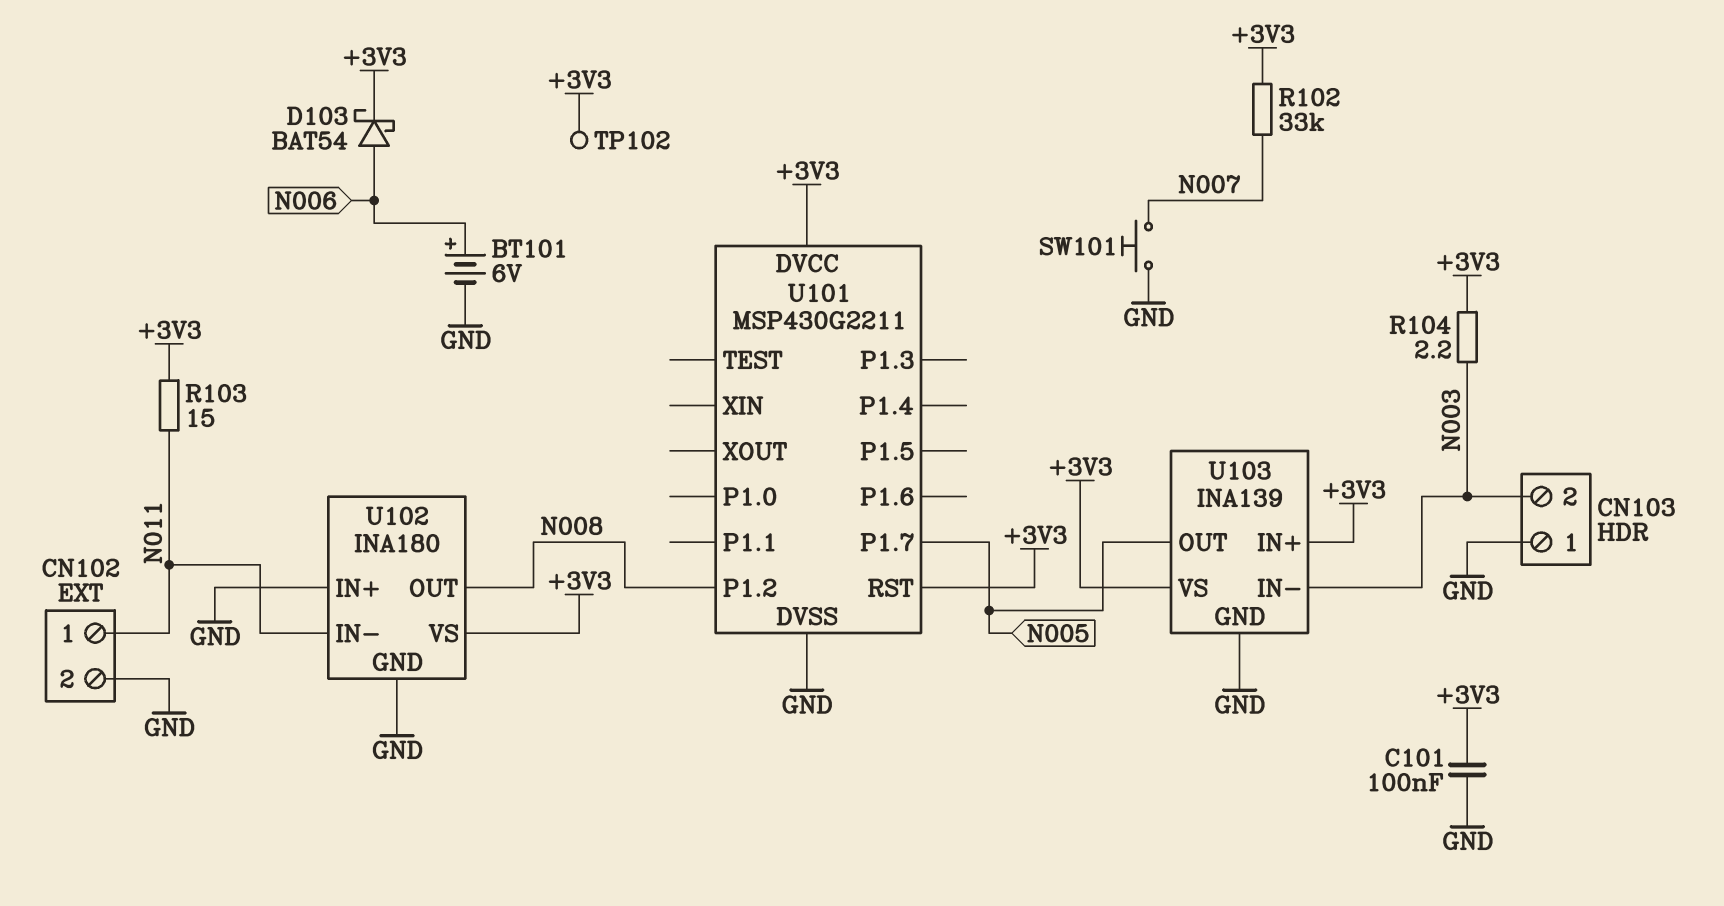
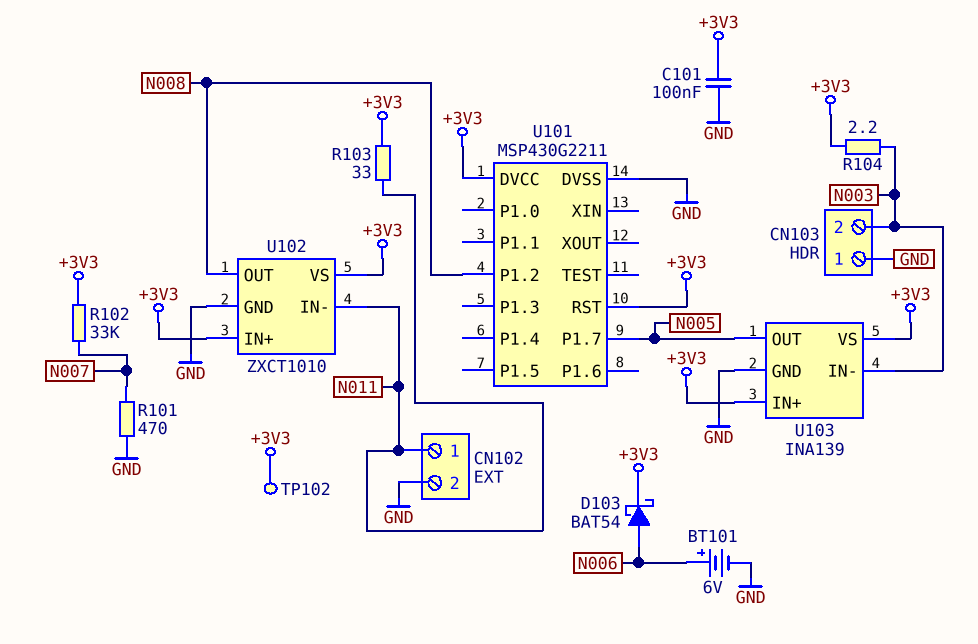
R101: none -> 470 (GND, N007)
R103: 15 (+3V3, N011) -> 33 (+3V3, N011)
SW101: button (GND, N007) -> none
U102: INA180 -> ZXCT1010
U102 pin IN+: GND -> +3V3

